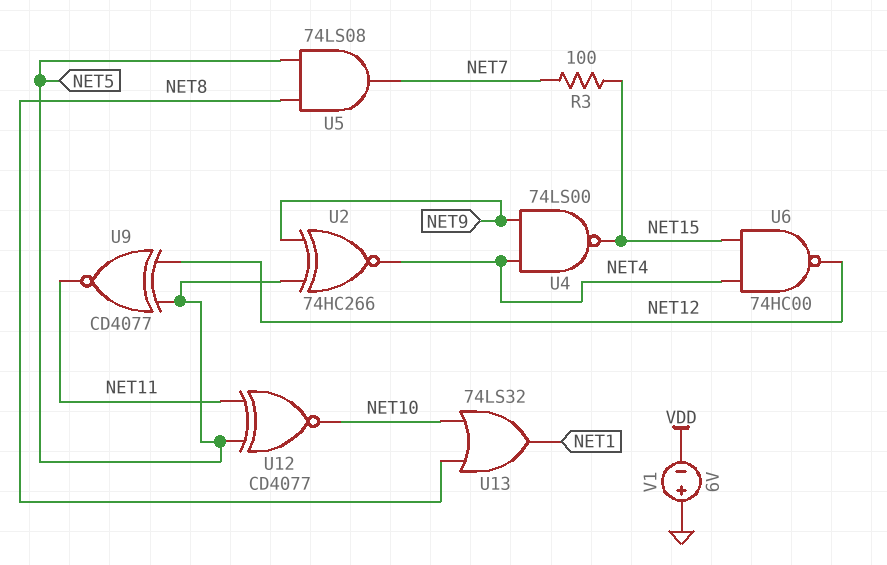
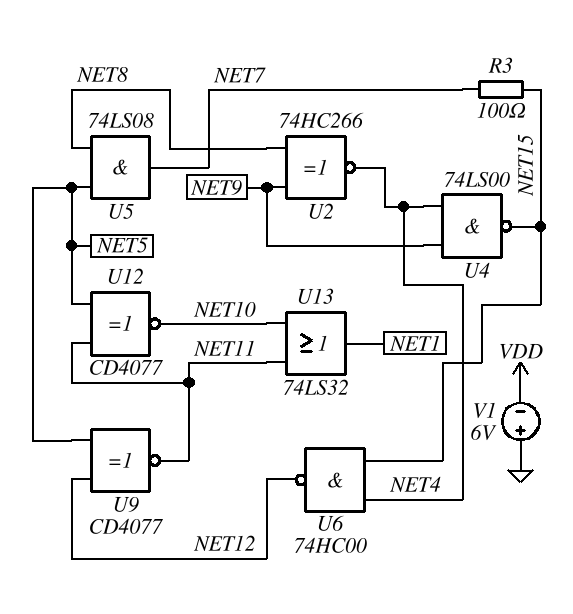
U2: XNOR 74HC266 (in NET5, in NET9, out NET4) -> XNOR 74HC266 (in NET8, in NET9, out NET4)
U13: OR 74LS32 (in NET8, in NET10, out NET1) -> OR 74LS32 (in NET10, in NET11, out NET1)

